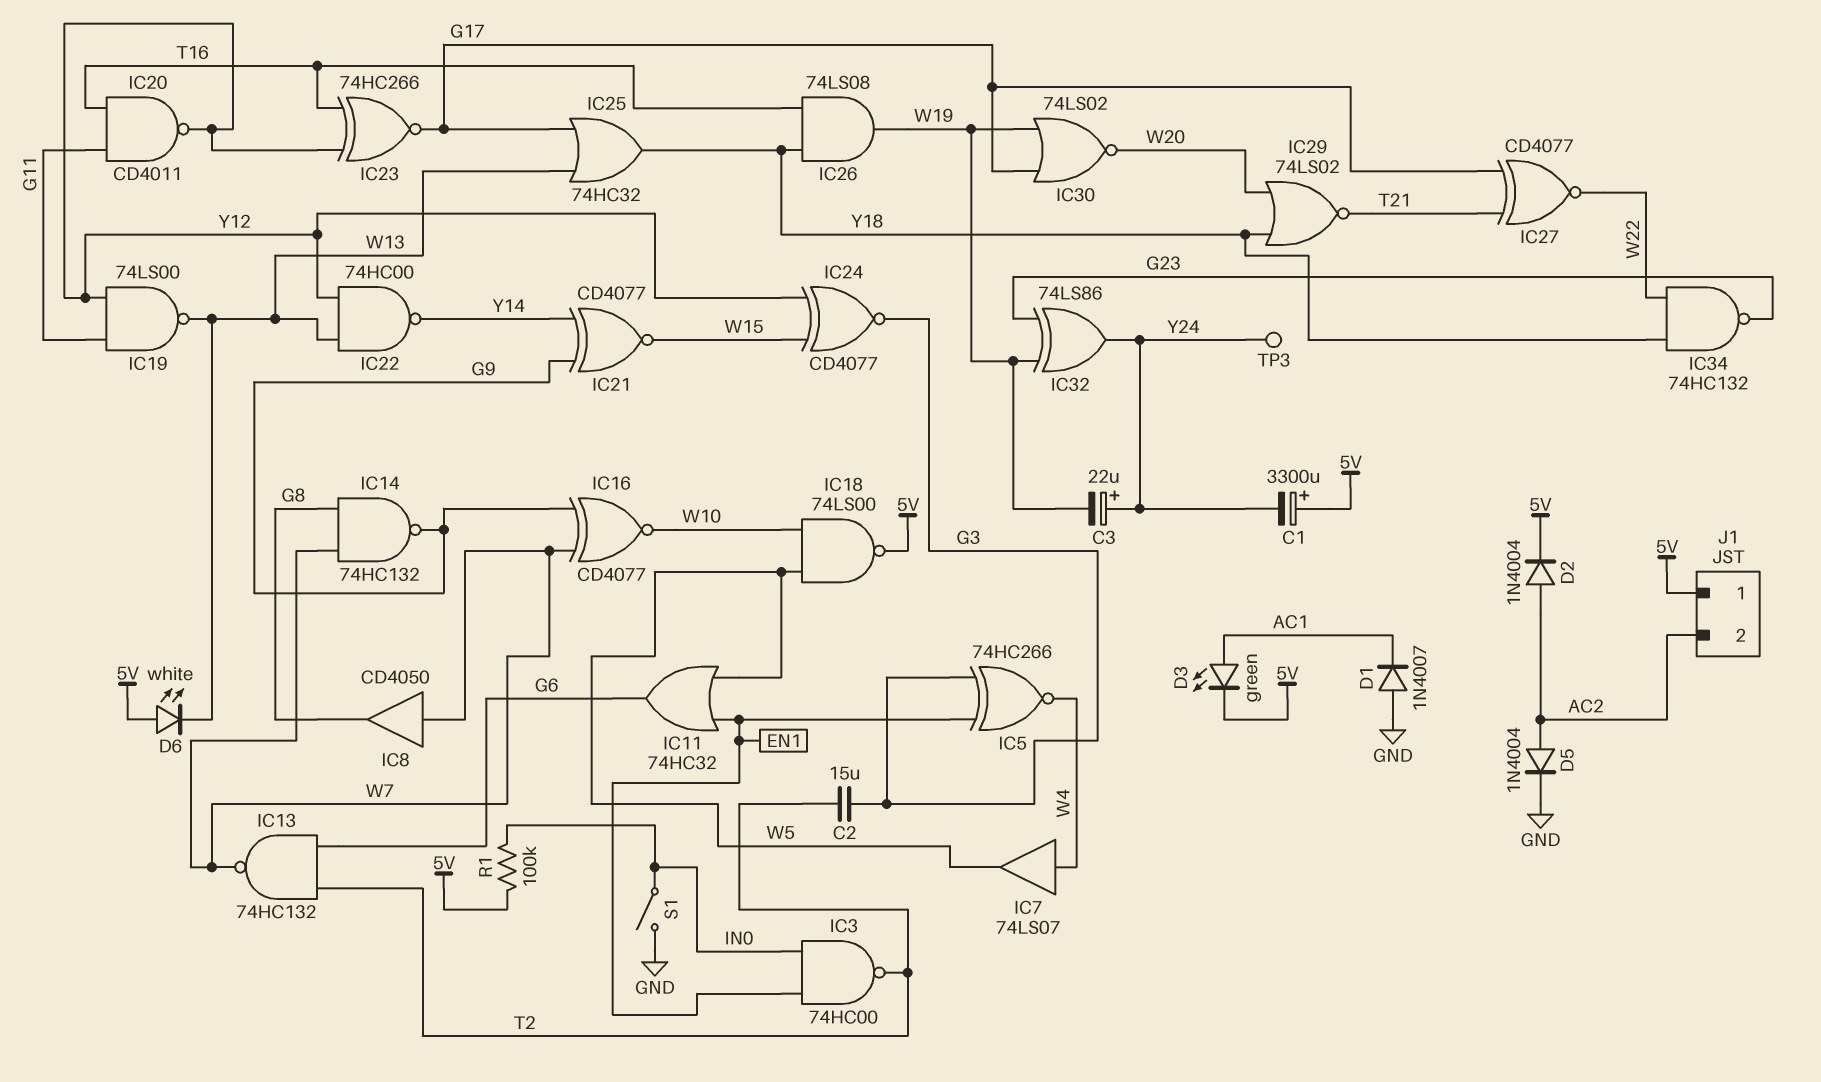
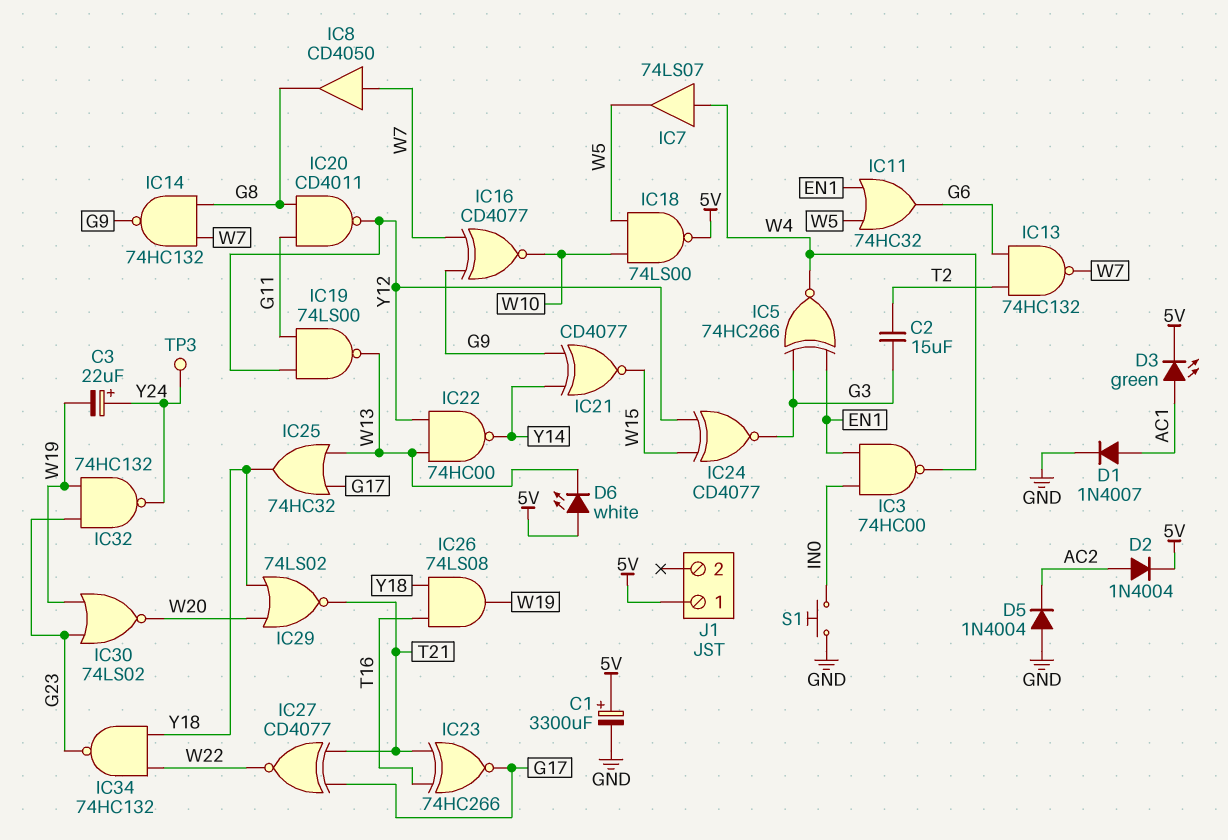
C1: 3300uF (plus 5V, minus Y24) -> 3300uF (plus 5V, minus GND)
D1: diode 1N4007 (A GND, K AC1) -> diode 1N4007 (A AC1, K GND)
D5: diode 1N4004 (A AC2, K GND) -> diode 1N4004 (A GND, K AC2)
IC3: NAND 74HC00 (in EN1, in IN0, out T2) -> NAND 74HC00 (in EN1, in IN0, out W4)
IC20: NAND CD4011 (in G11, in T16, out Y12) -> NAND CD4011 (in G8, in G11, out Y12)
IC23: XNOR 74HC266 (in T16, in Y12, out G17) -> XNOR 74HC266 (in T16, in T21, out G17)
IC30: NOR 74LS02 (in G17, in W19, out W20) -> NOR 74LS02 (in G23, in W19, out W20)
IC32: XOR 74LS86 (in G23, in W19, out Y24) -> NAND 74HC132 (in G23, in W19, out Y24)
J1 pin 2: AC2 -> none
R1: 100k (5V, IN0) -> none
S1: switch (GND, IN0) -> button (GND, IN0)

